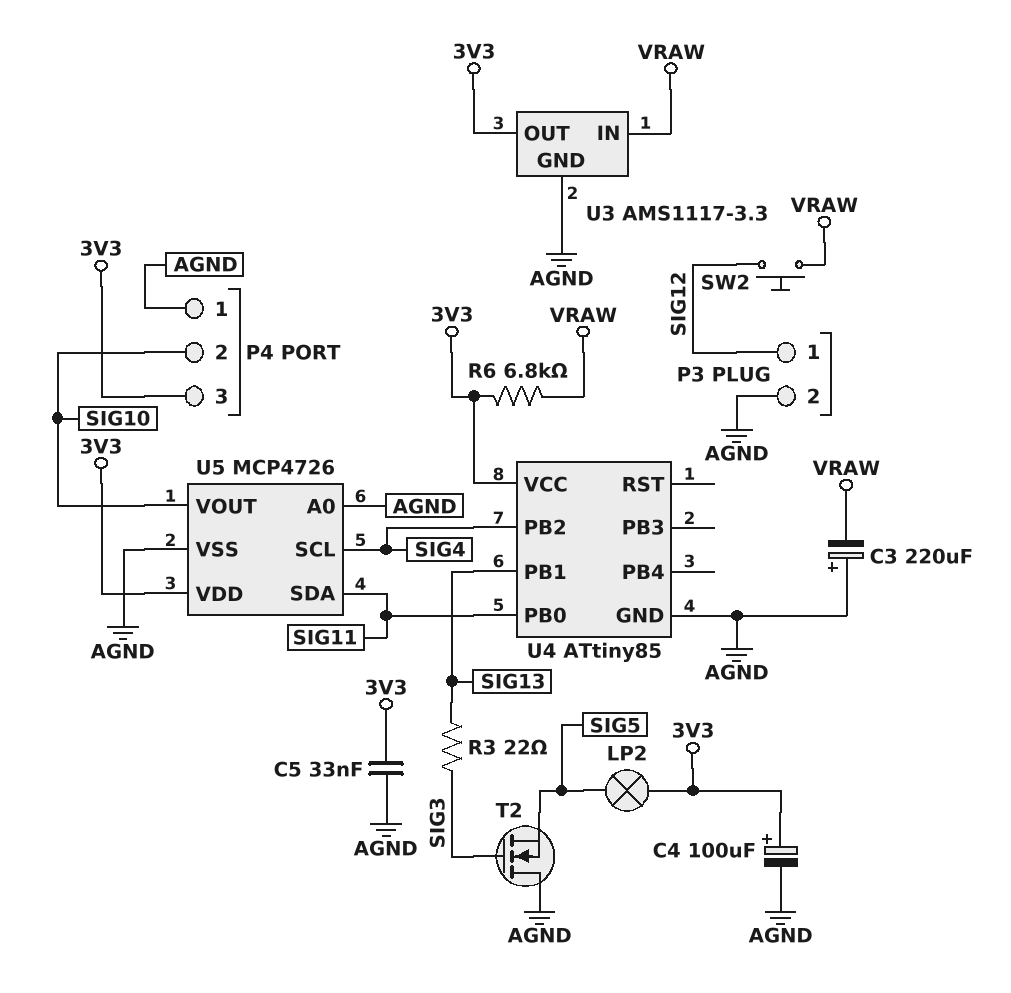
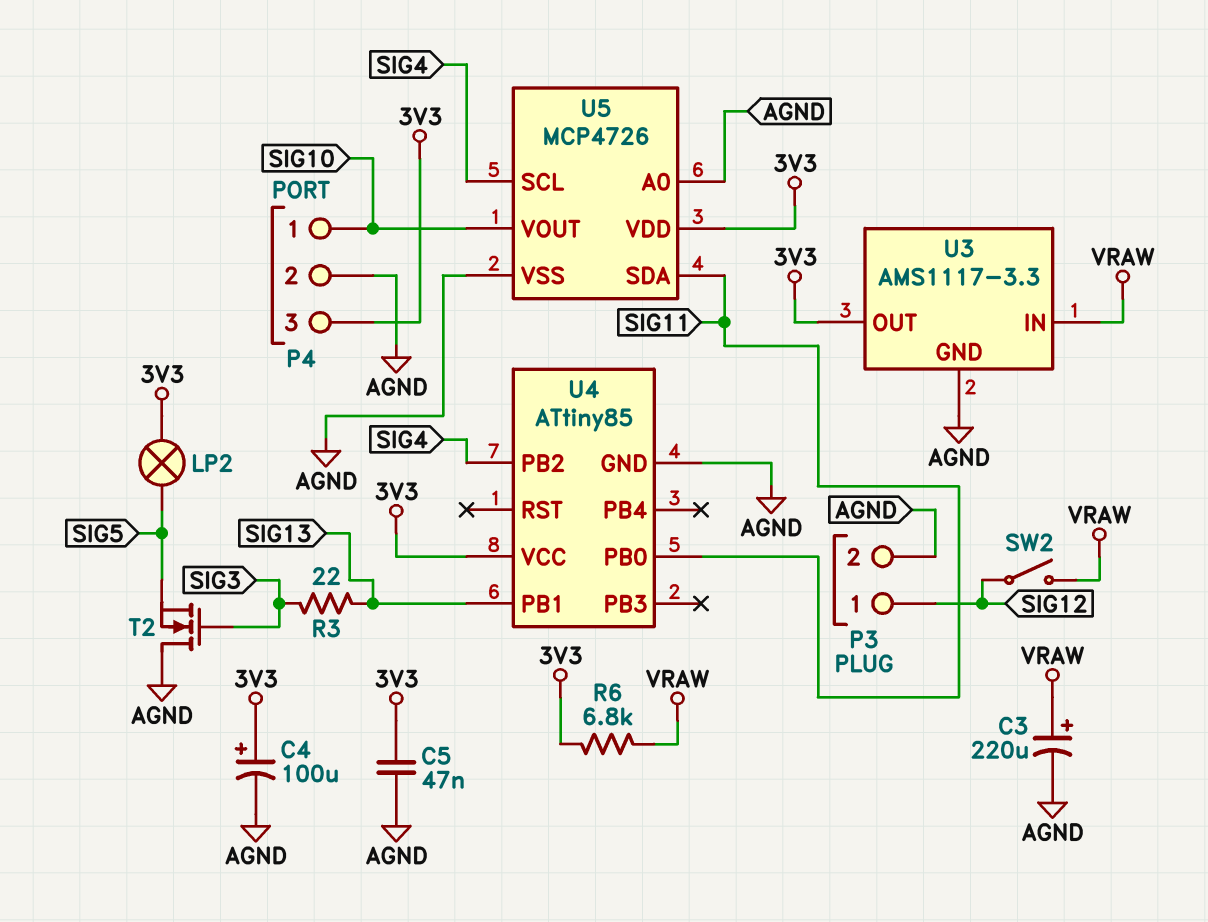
C3: 220uF (plus AGND, minus VRAW) -> 220uF (plus VRAW, minus AGND)
C5: 33nF (3V3, AGND) -> 47nF (3V3, AGND)
P4 pin 1: AGND -> SIG10
P4 pin 2: SIG10 -> AGND
SW2: button (SIG12, VRAW) -> switch (SIG12, VRAW)

